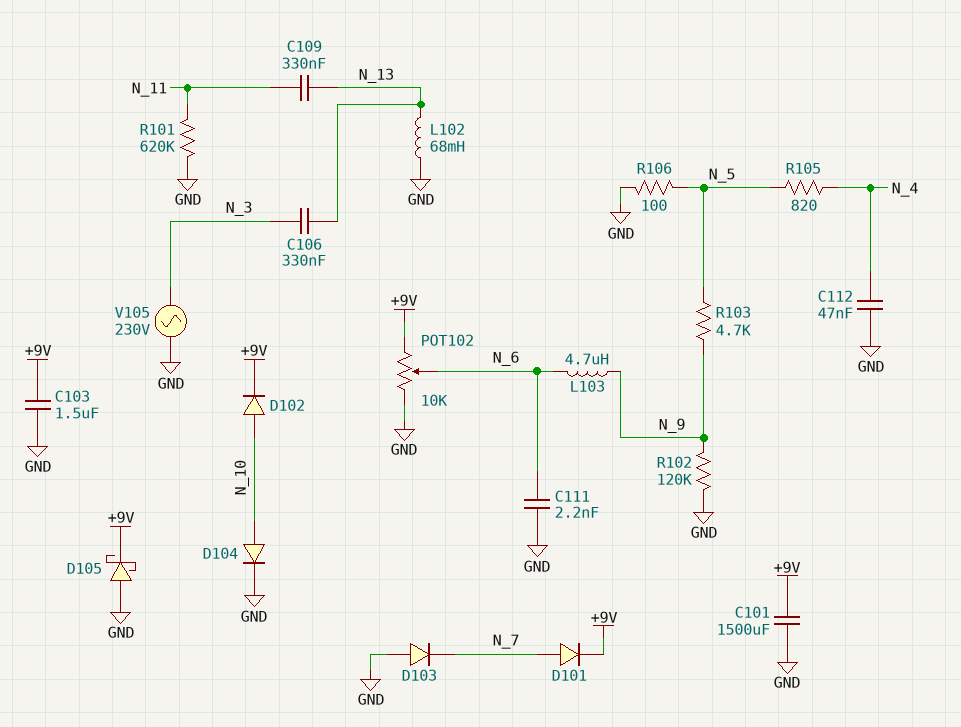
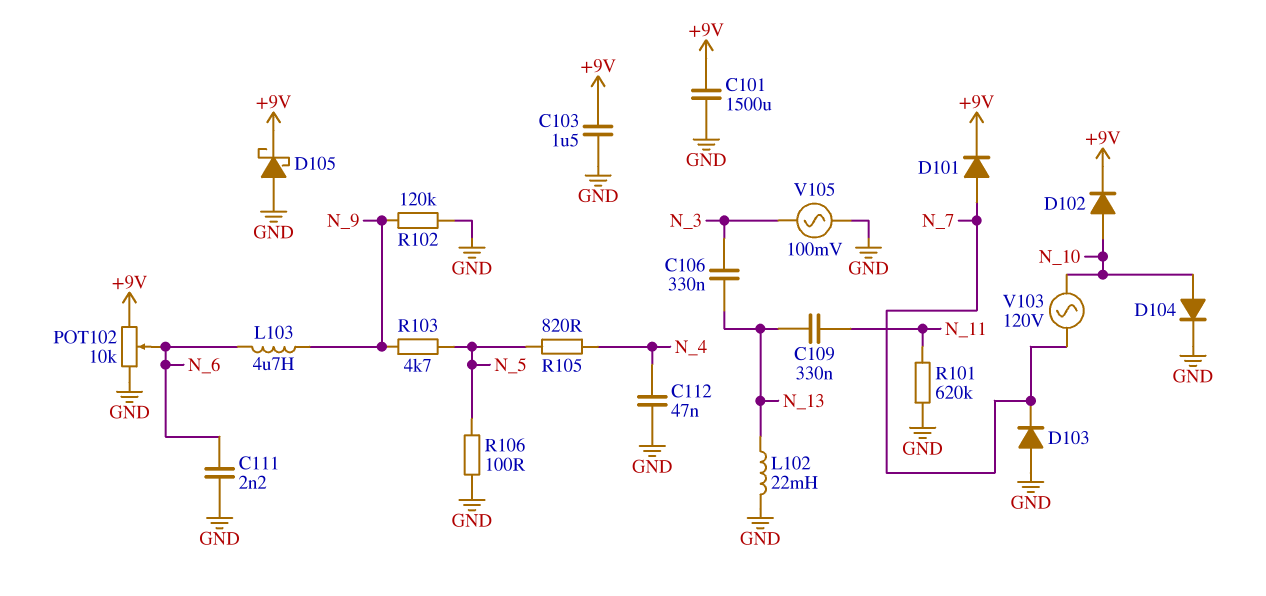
L102: 68mH (GND, N_13) -> 22mH (GND, N_13)
V103: none -> AC 120V (N_7, N_10)
V105: AC 230V (GND, N_3) -> AC 100mV (GND, N_3)

